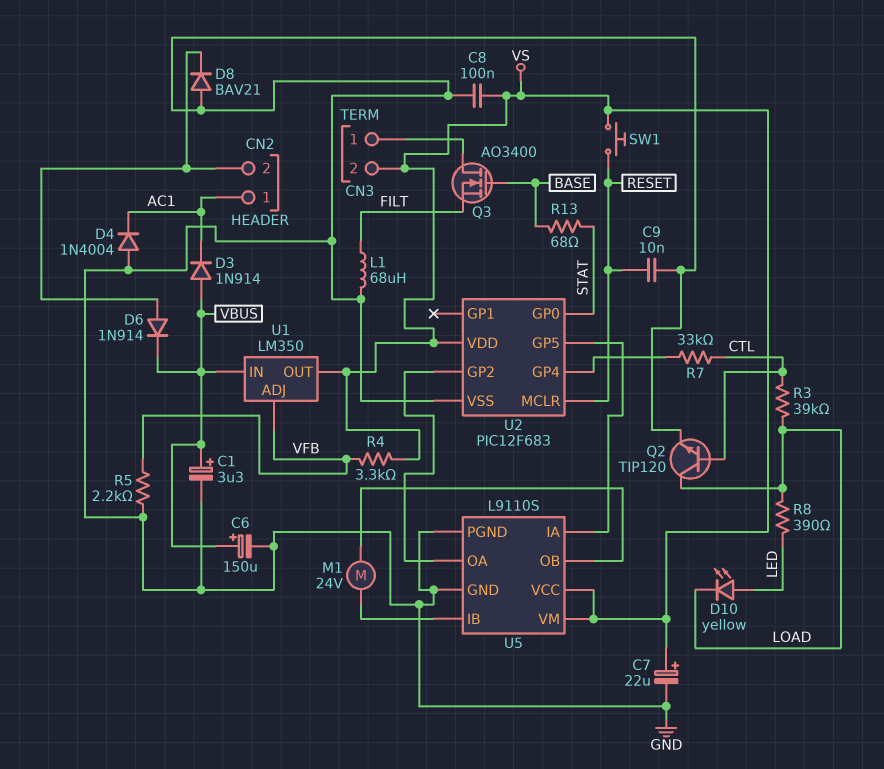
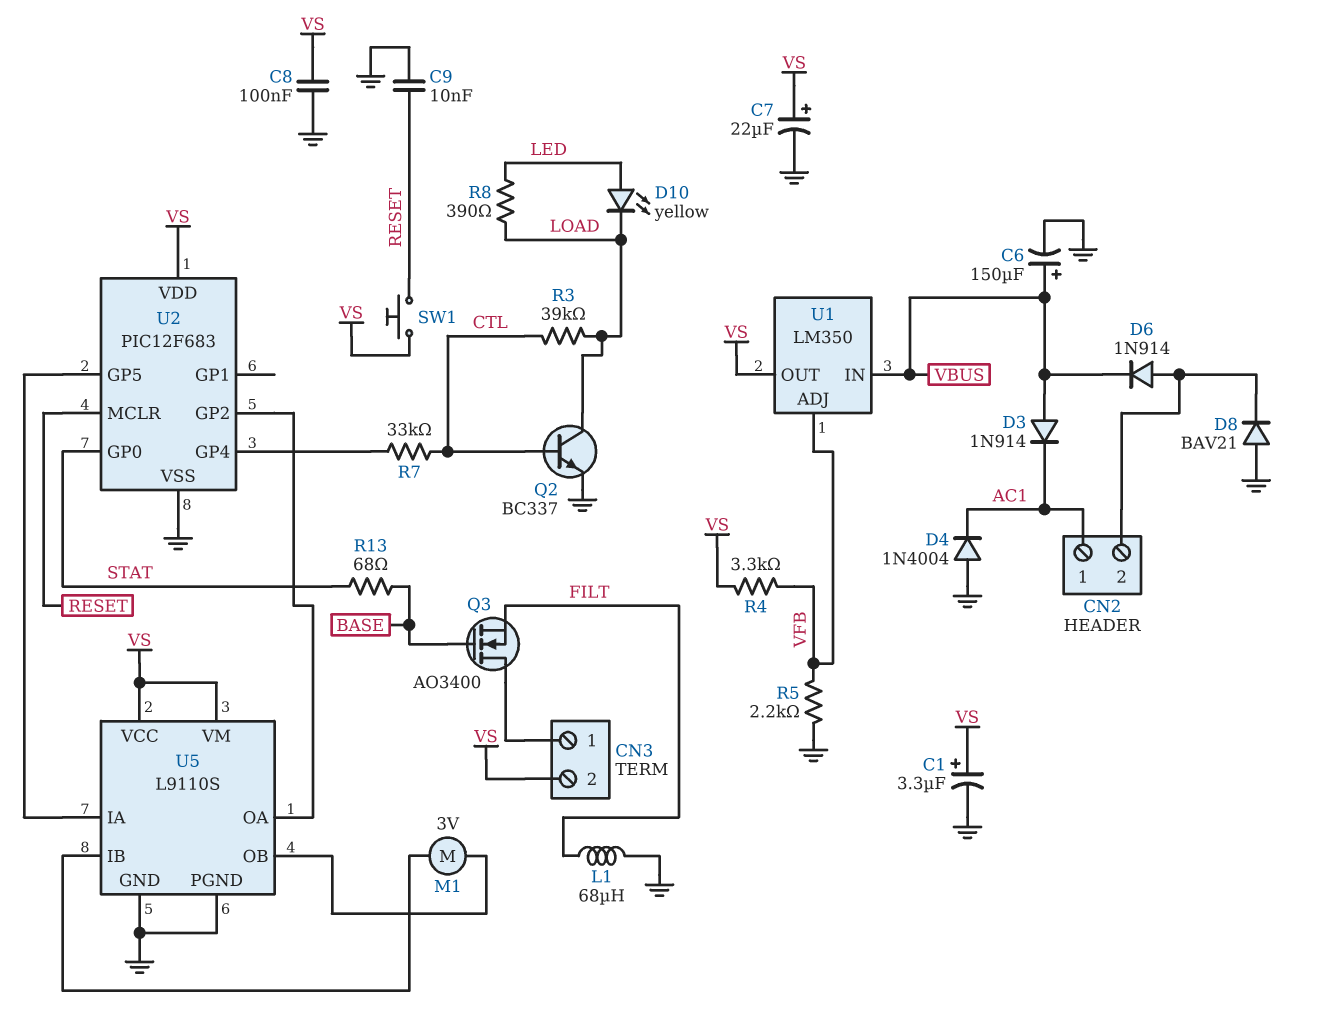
C1: 3.3uF (plus VBUS, minus GND) -> 3.3uF (plus VS, minus GND)
M1: motor 24V (U5/IB, U5/OB) -> motor 3V (U5/IB, U5/OB)
Q2: NPN TIP120 (B CTL, C LOAD, E GND) -> NPN BC337 (B CTL, C LOAD, E GND)

